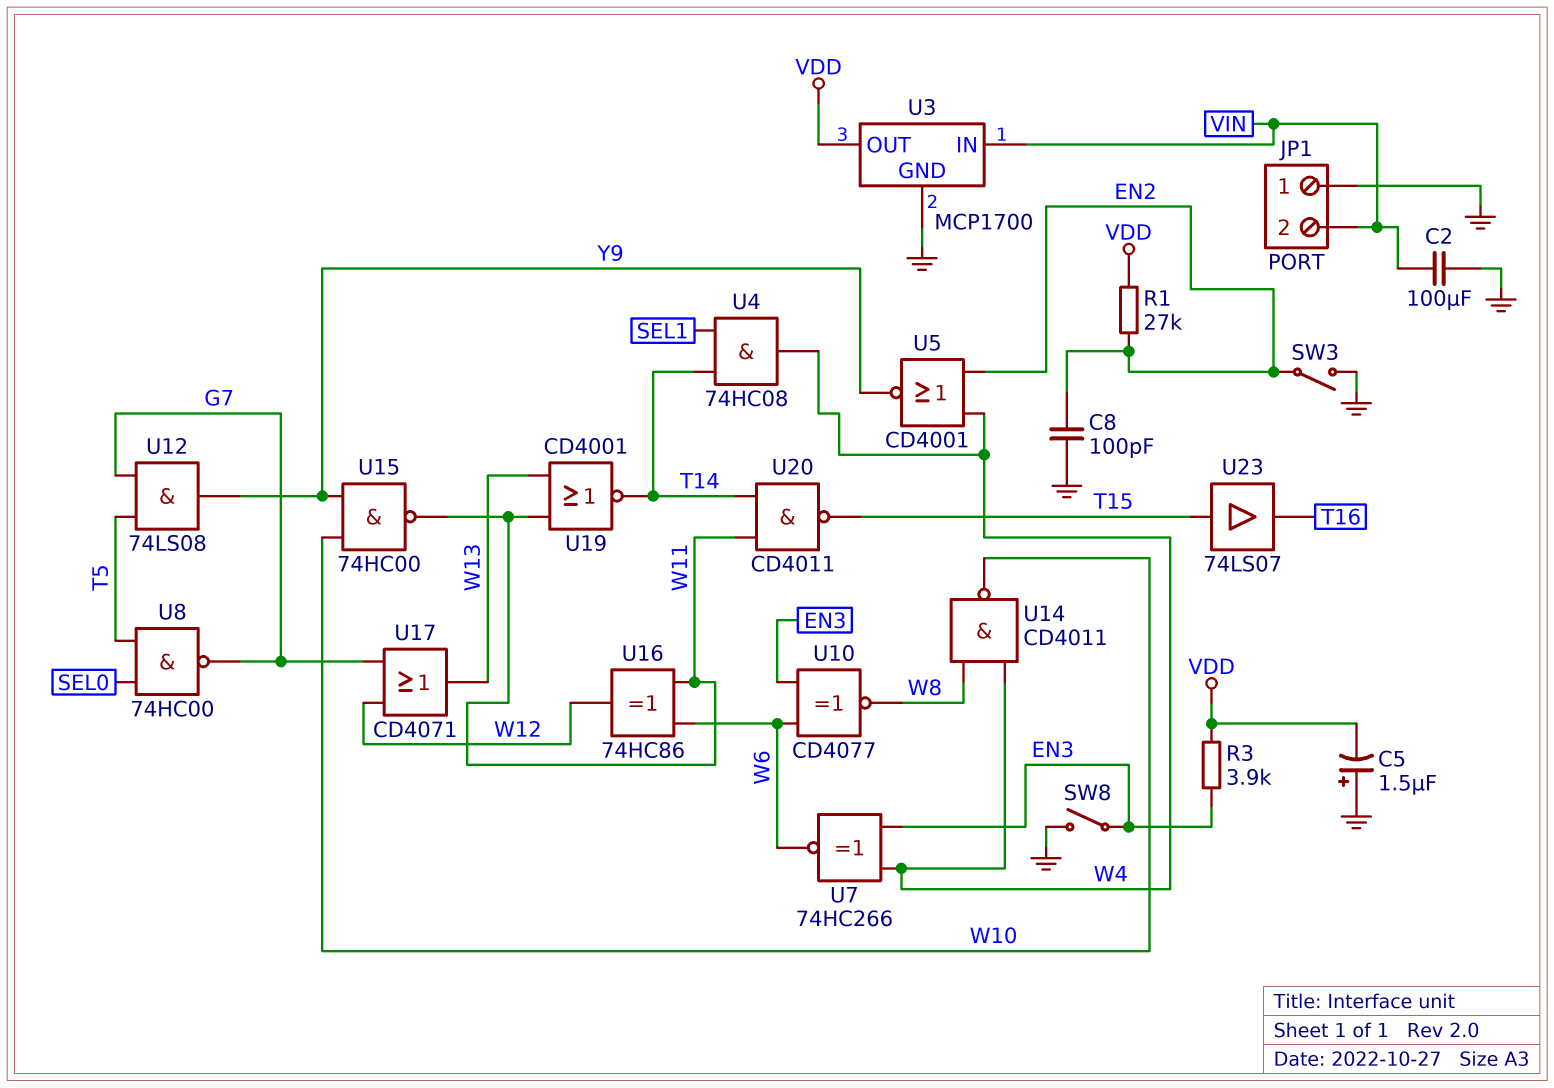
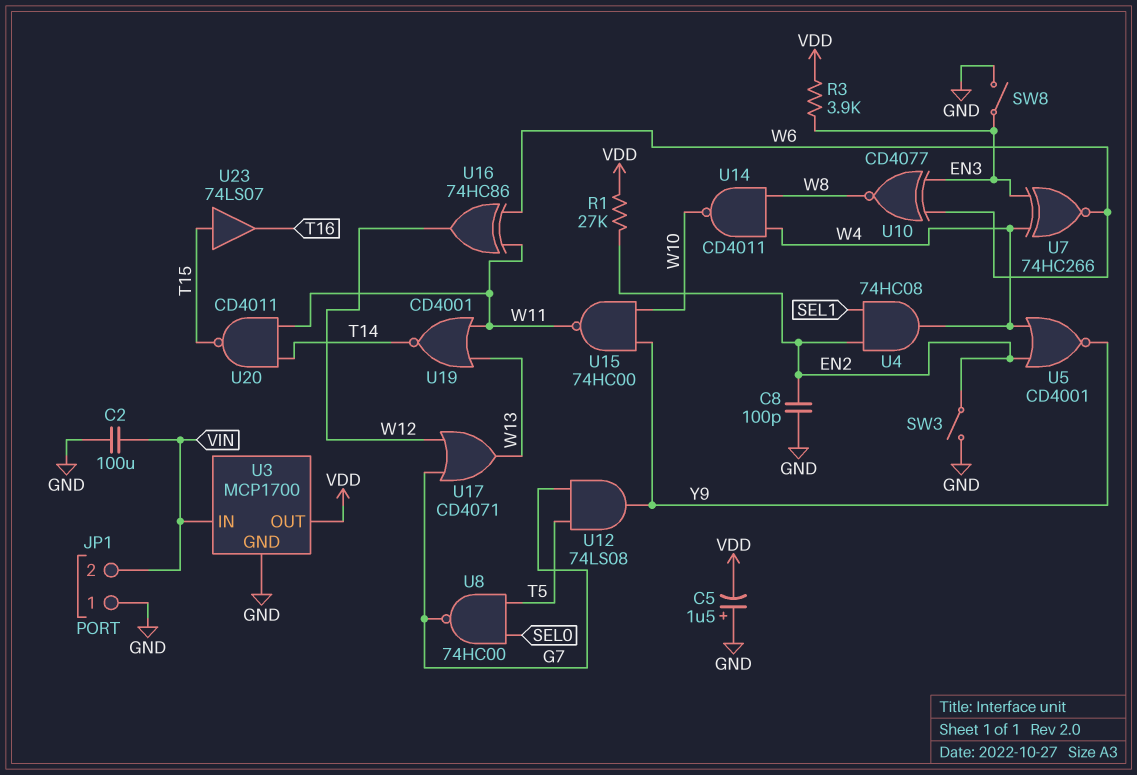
U4: AND 74HC08 (in SEL1, in T14, out W4) -> AND 74HC08 (in EN2, in SEL1, out W4)

